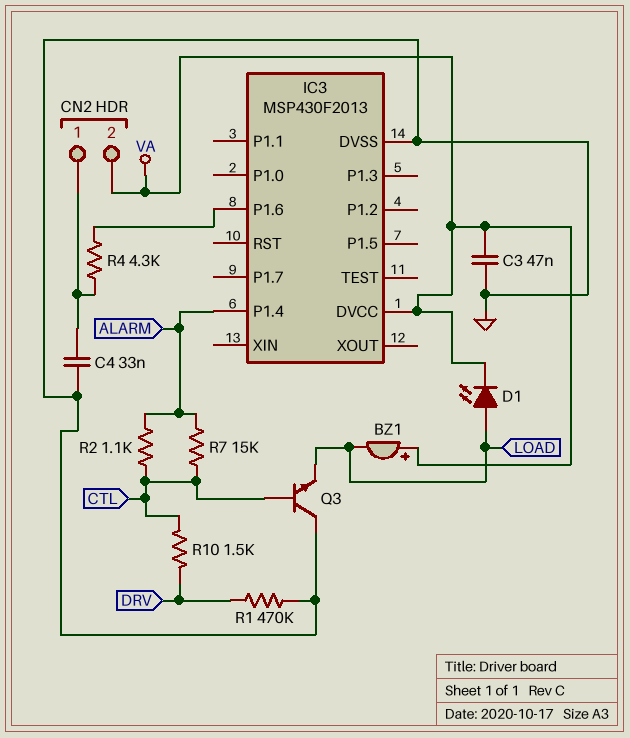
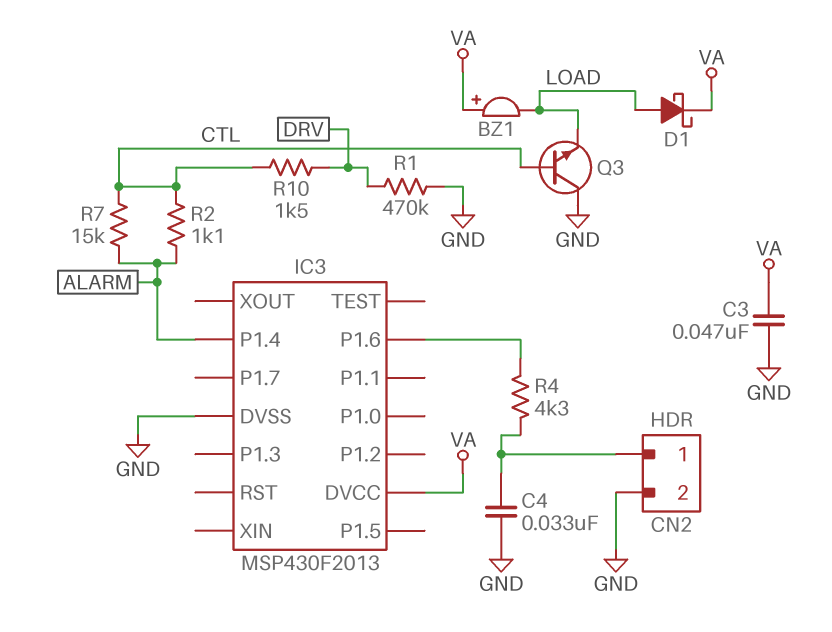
CN2 pin 2: VA -> GND
D1: LED (A LOAD, K VA) -> schottky (A LOAD, K VA)

